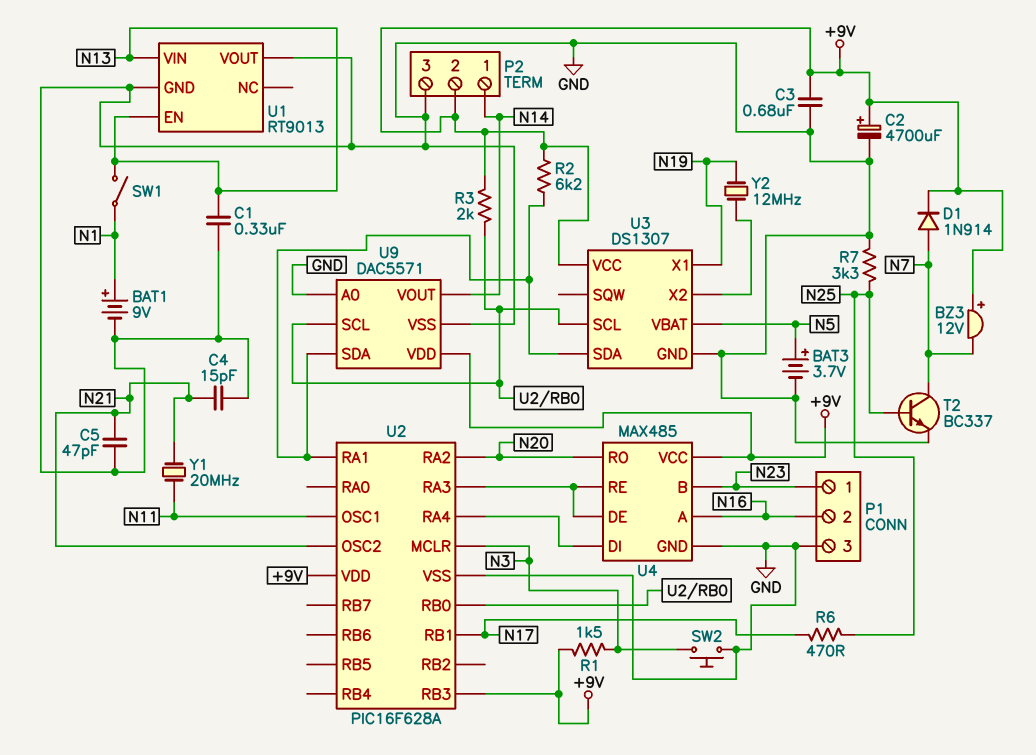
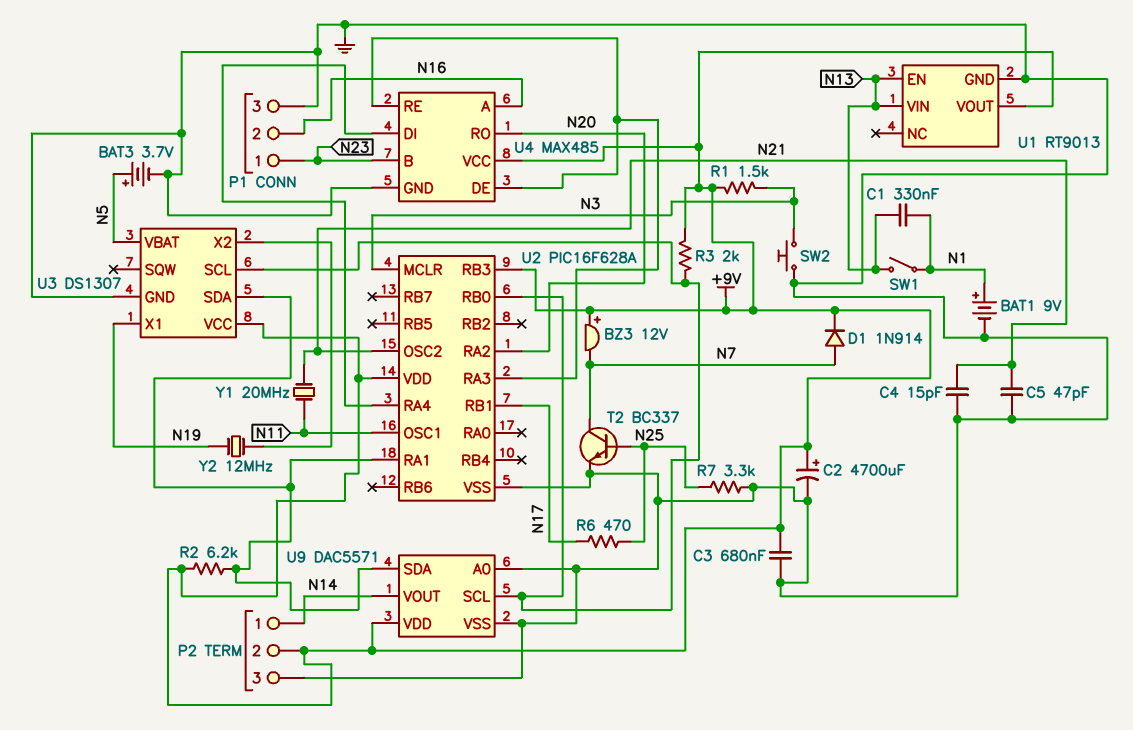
C1: 330nF (GND, N13) -> 330nF (N1, N13)
U1 pin VOUT: GND -> +9V

